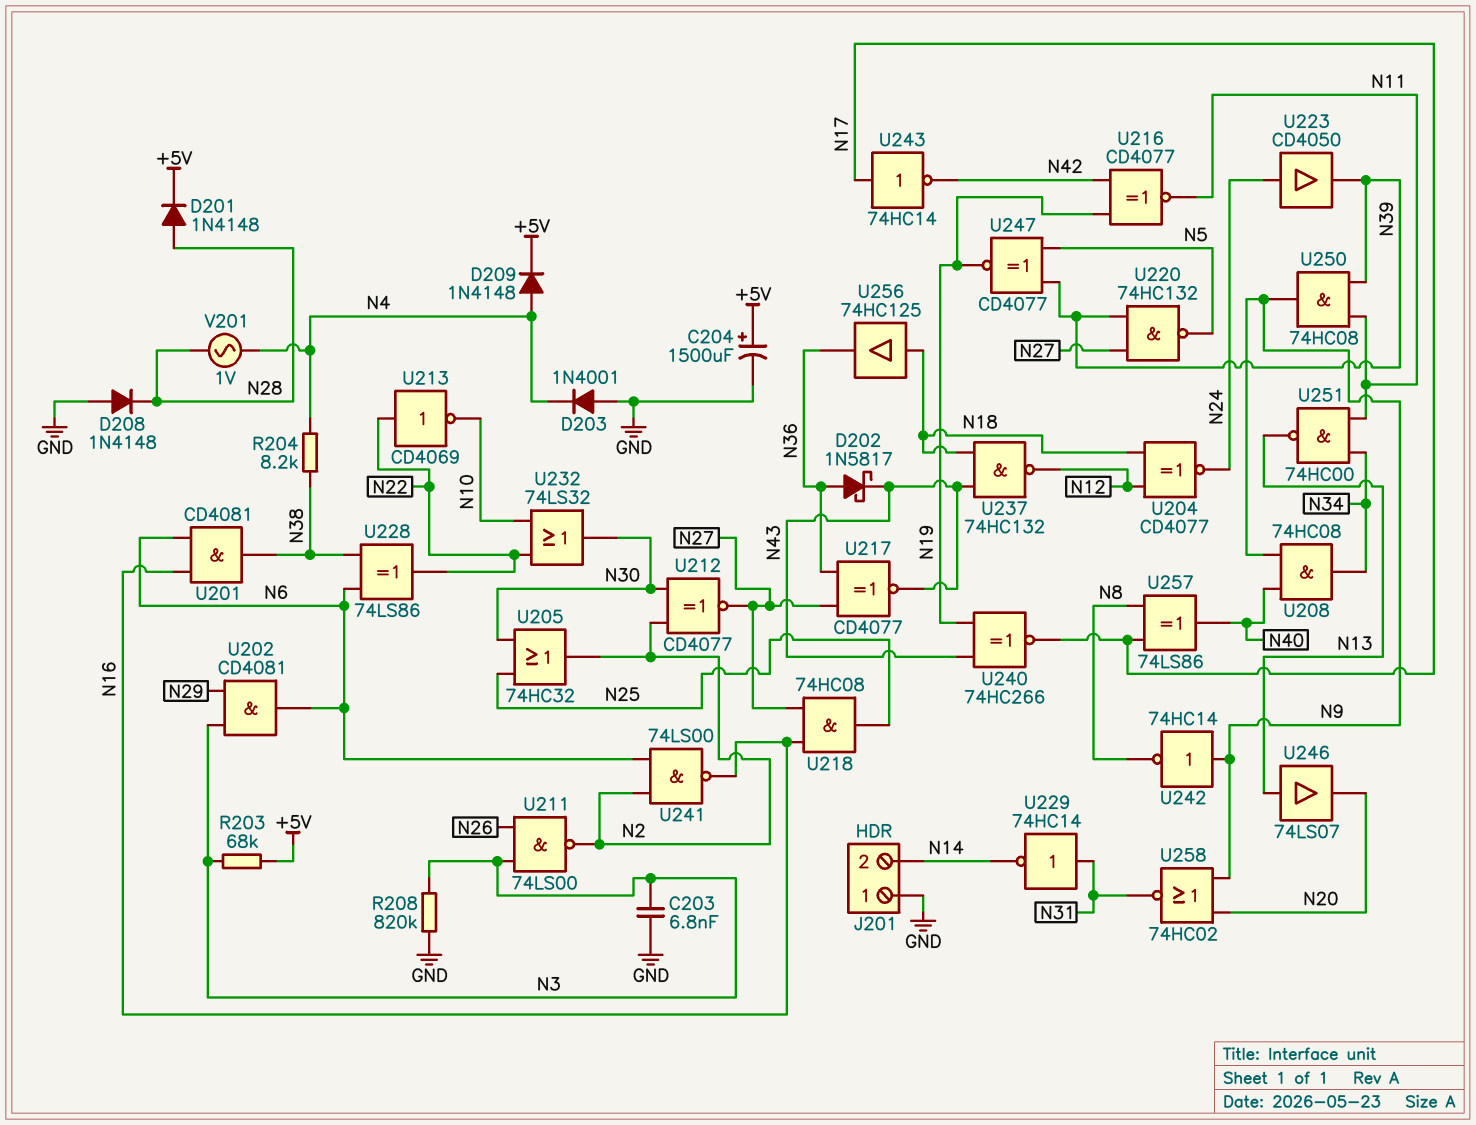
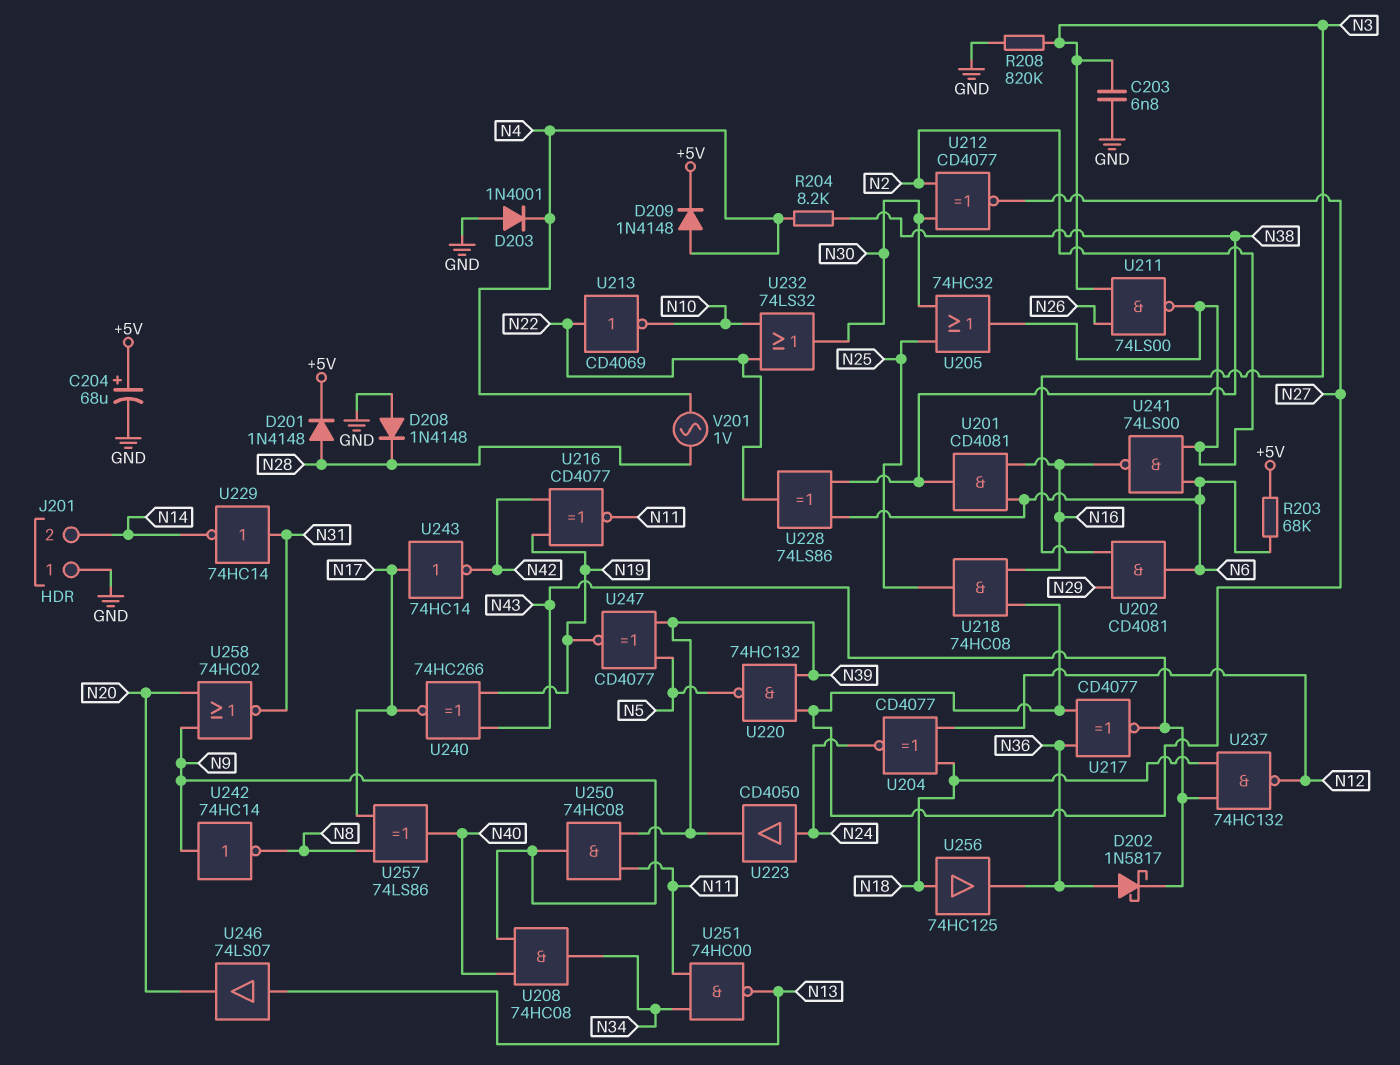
C204: 1500uF (plus +5V, minus GND) -> 68uF (plus +5V, minus GND)
R203: 68k (+5V, N3) -> 68k (+5V, N6)

